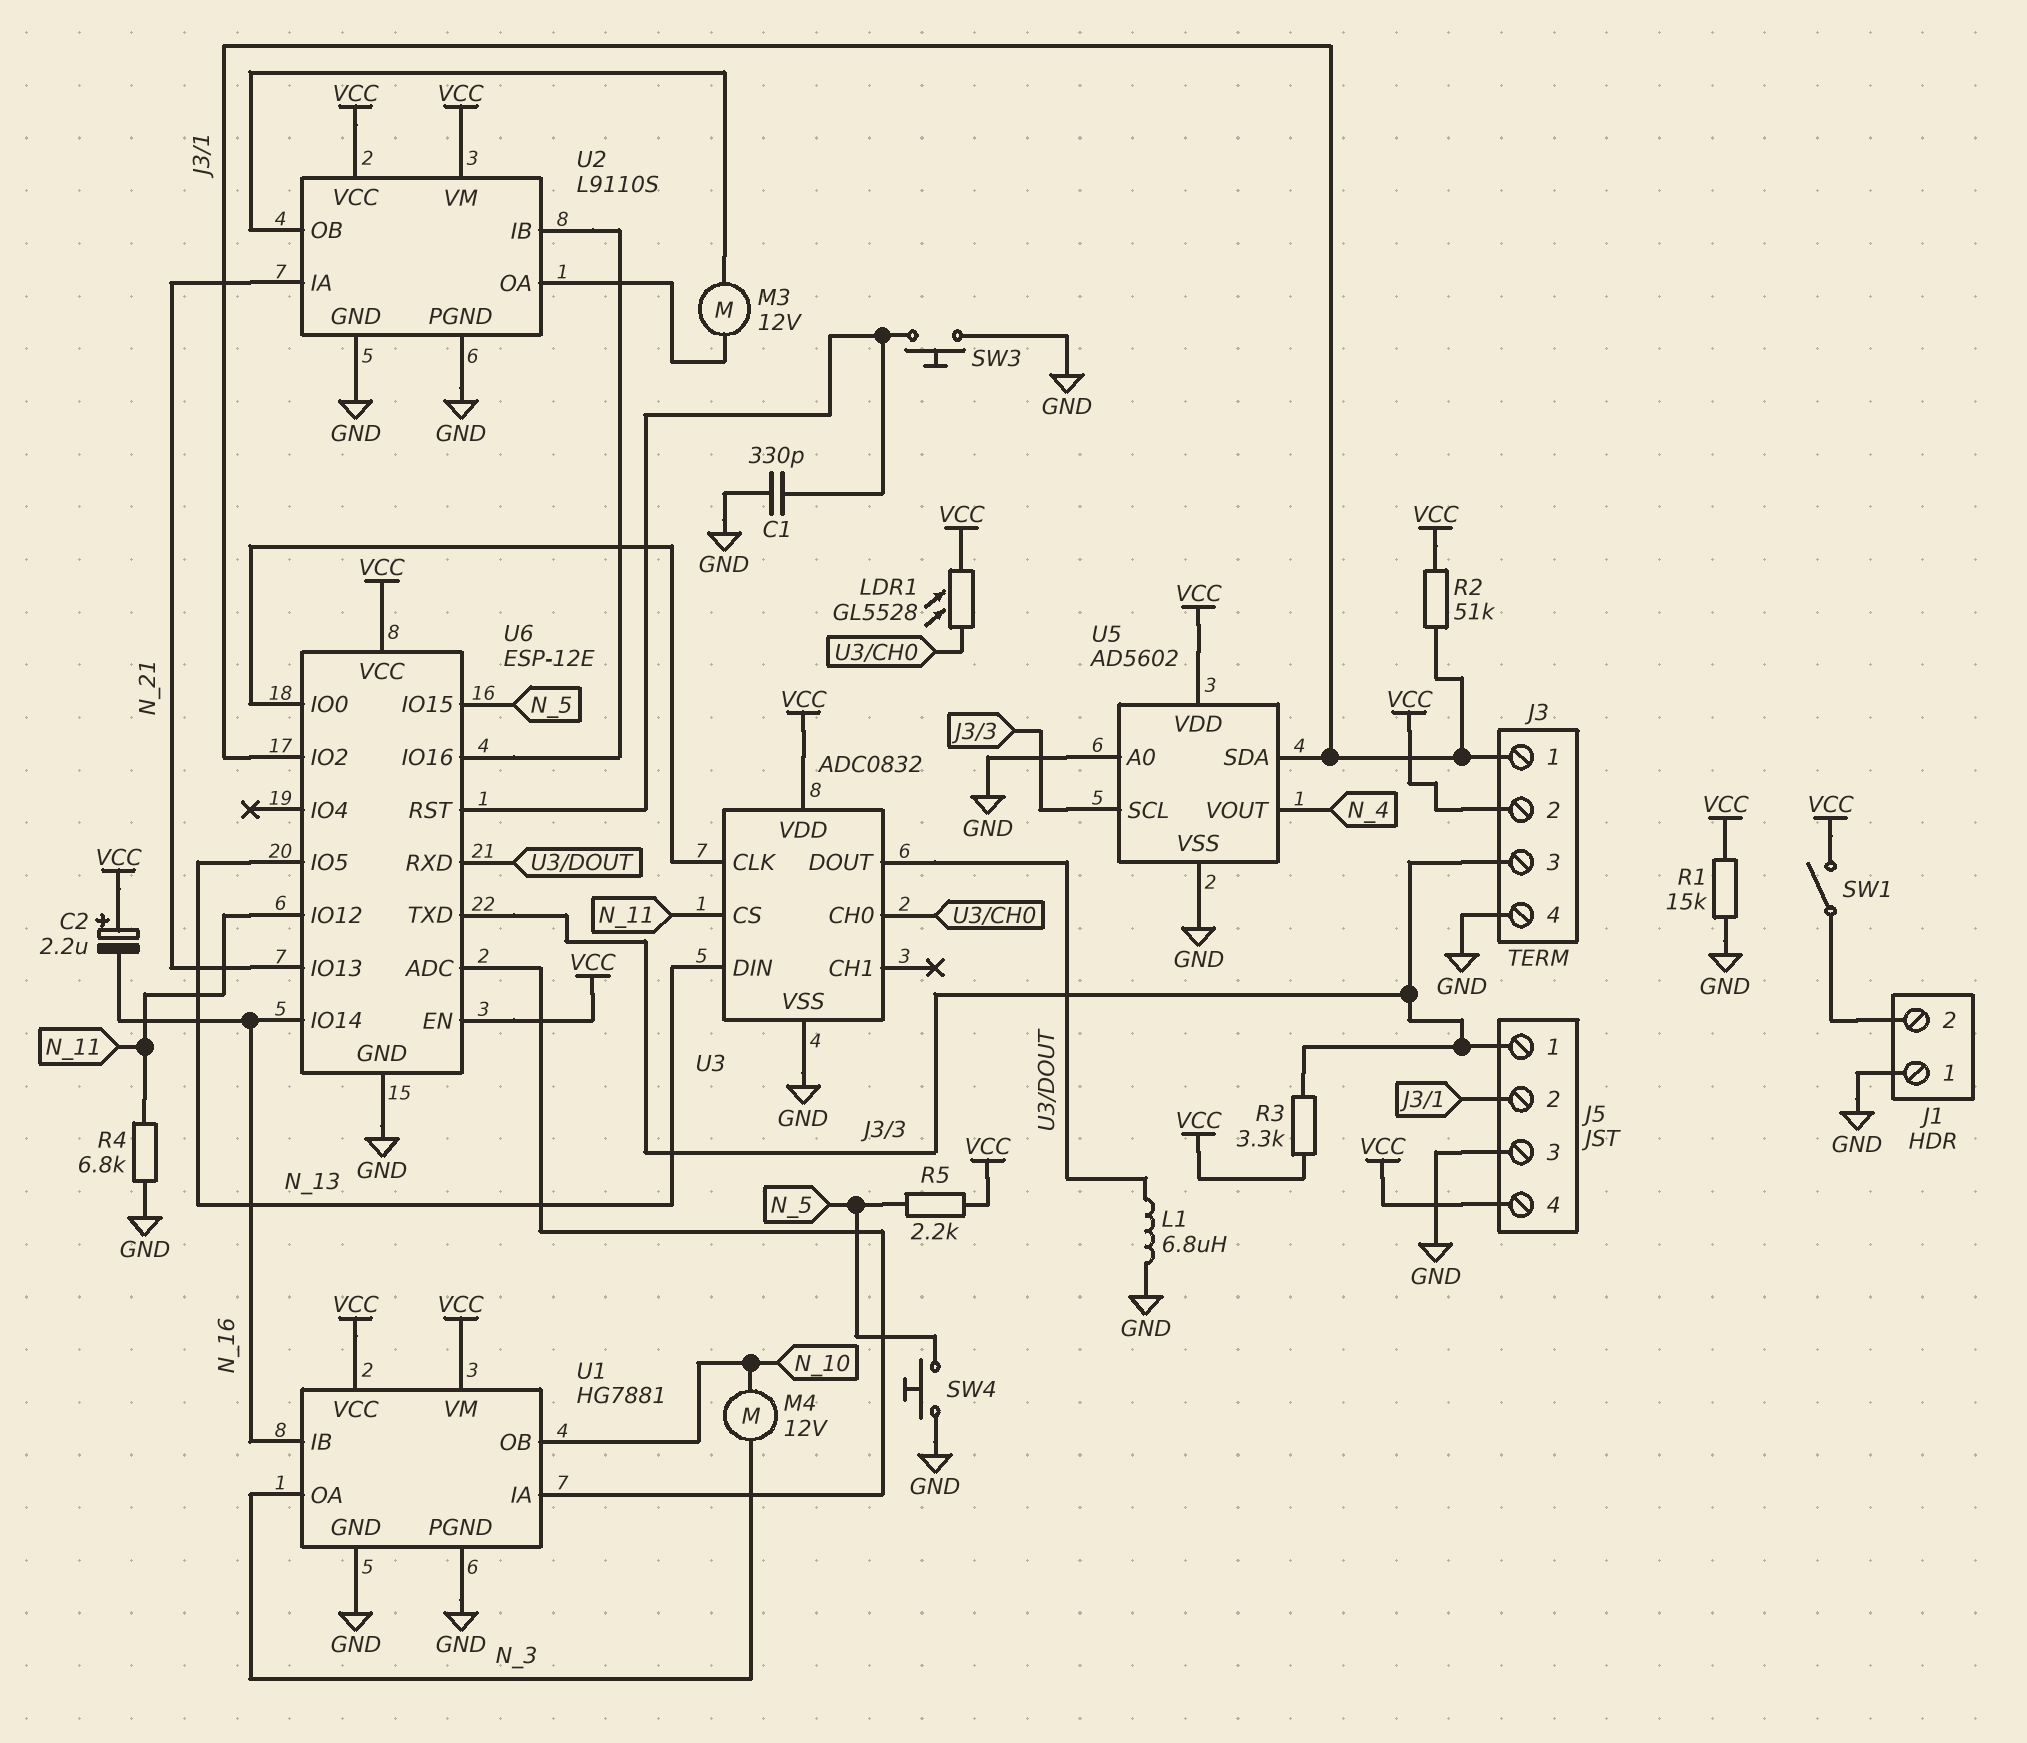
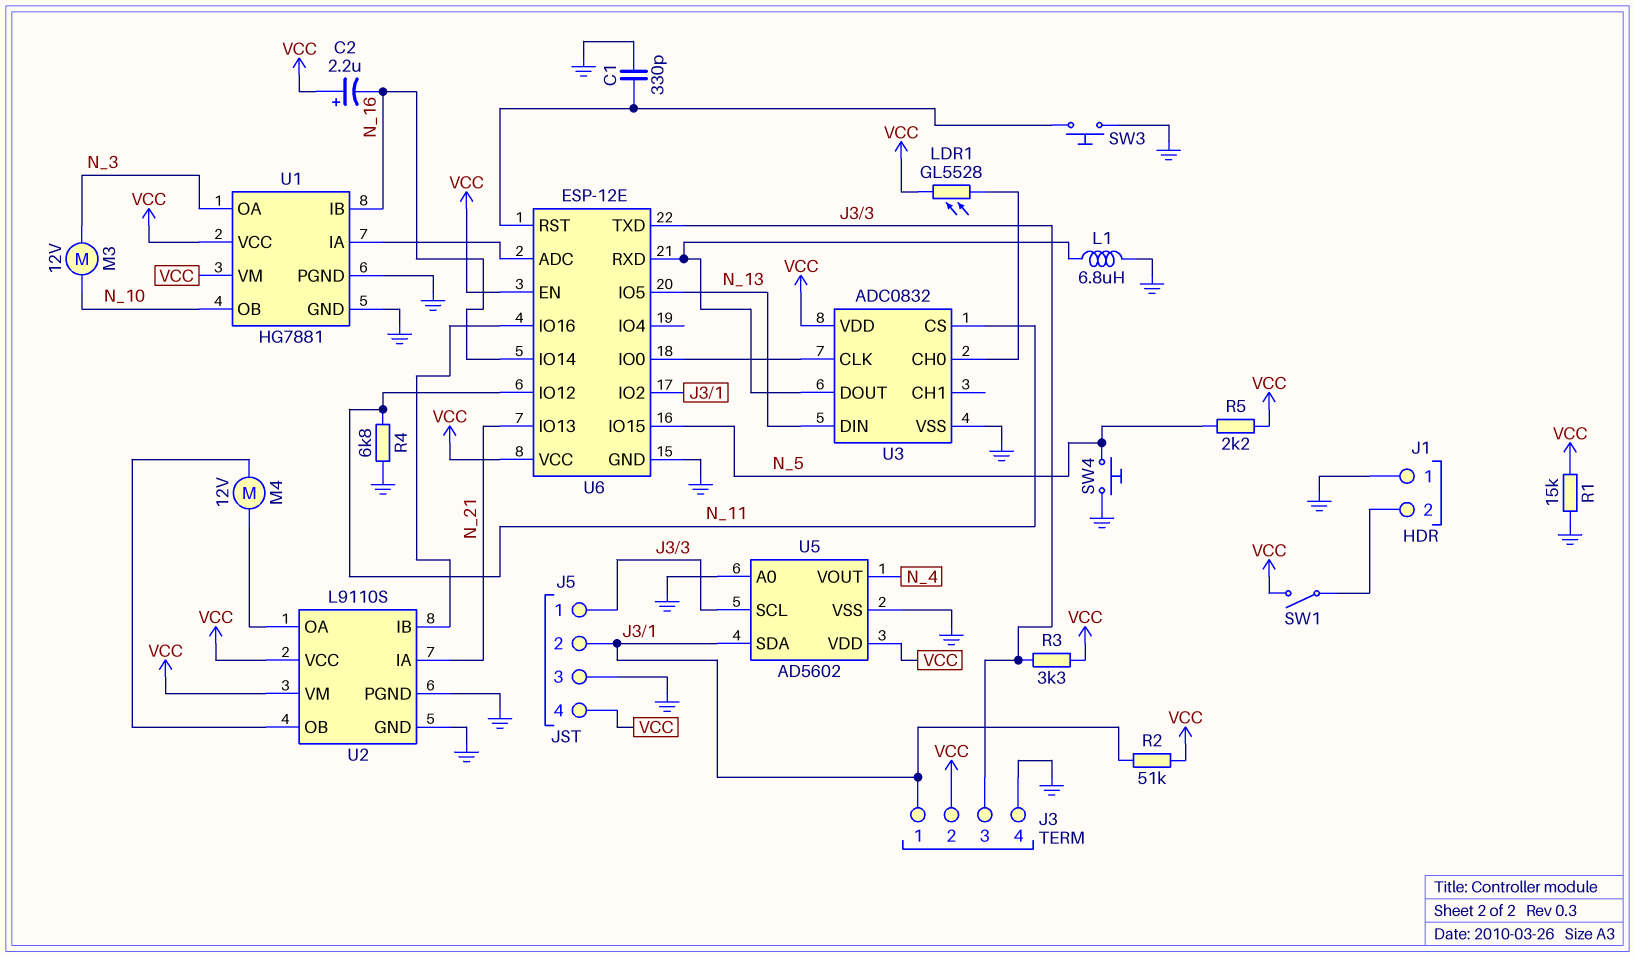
M3: motor 12V (U2/OA, U2/OB) -> motor 12V (N_3, N_10)
M4: motor 12V (N_3, N_10) -> motor 12V (U2/OA, U2/OB)

